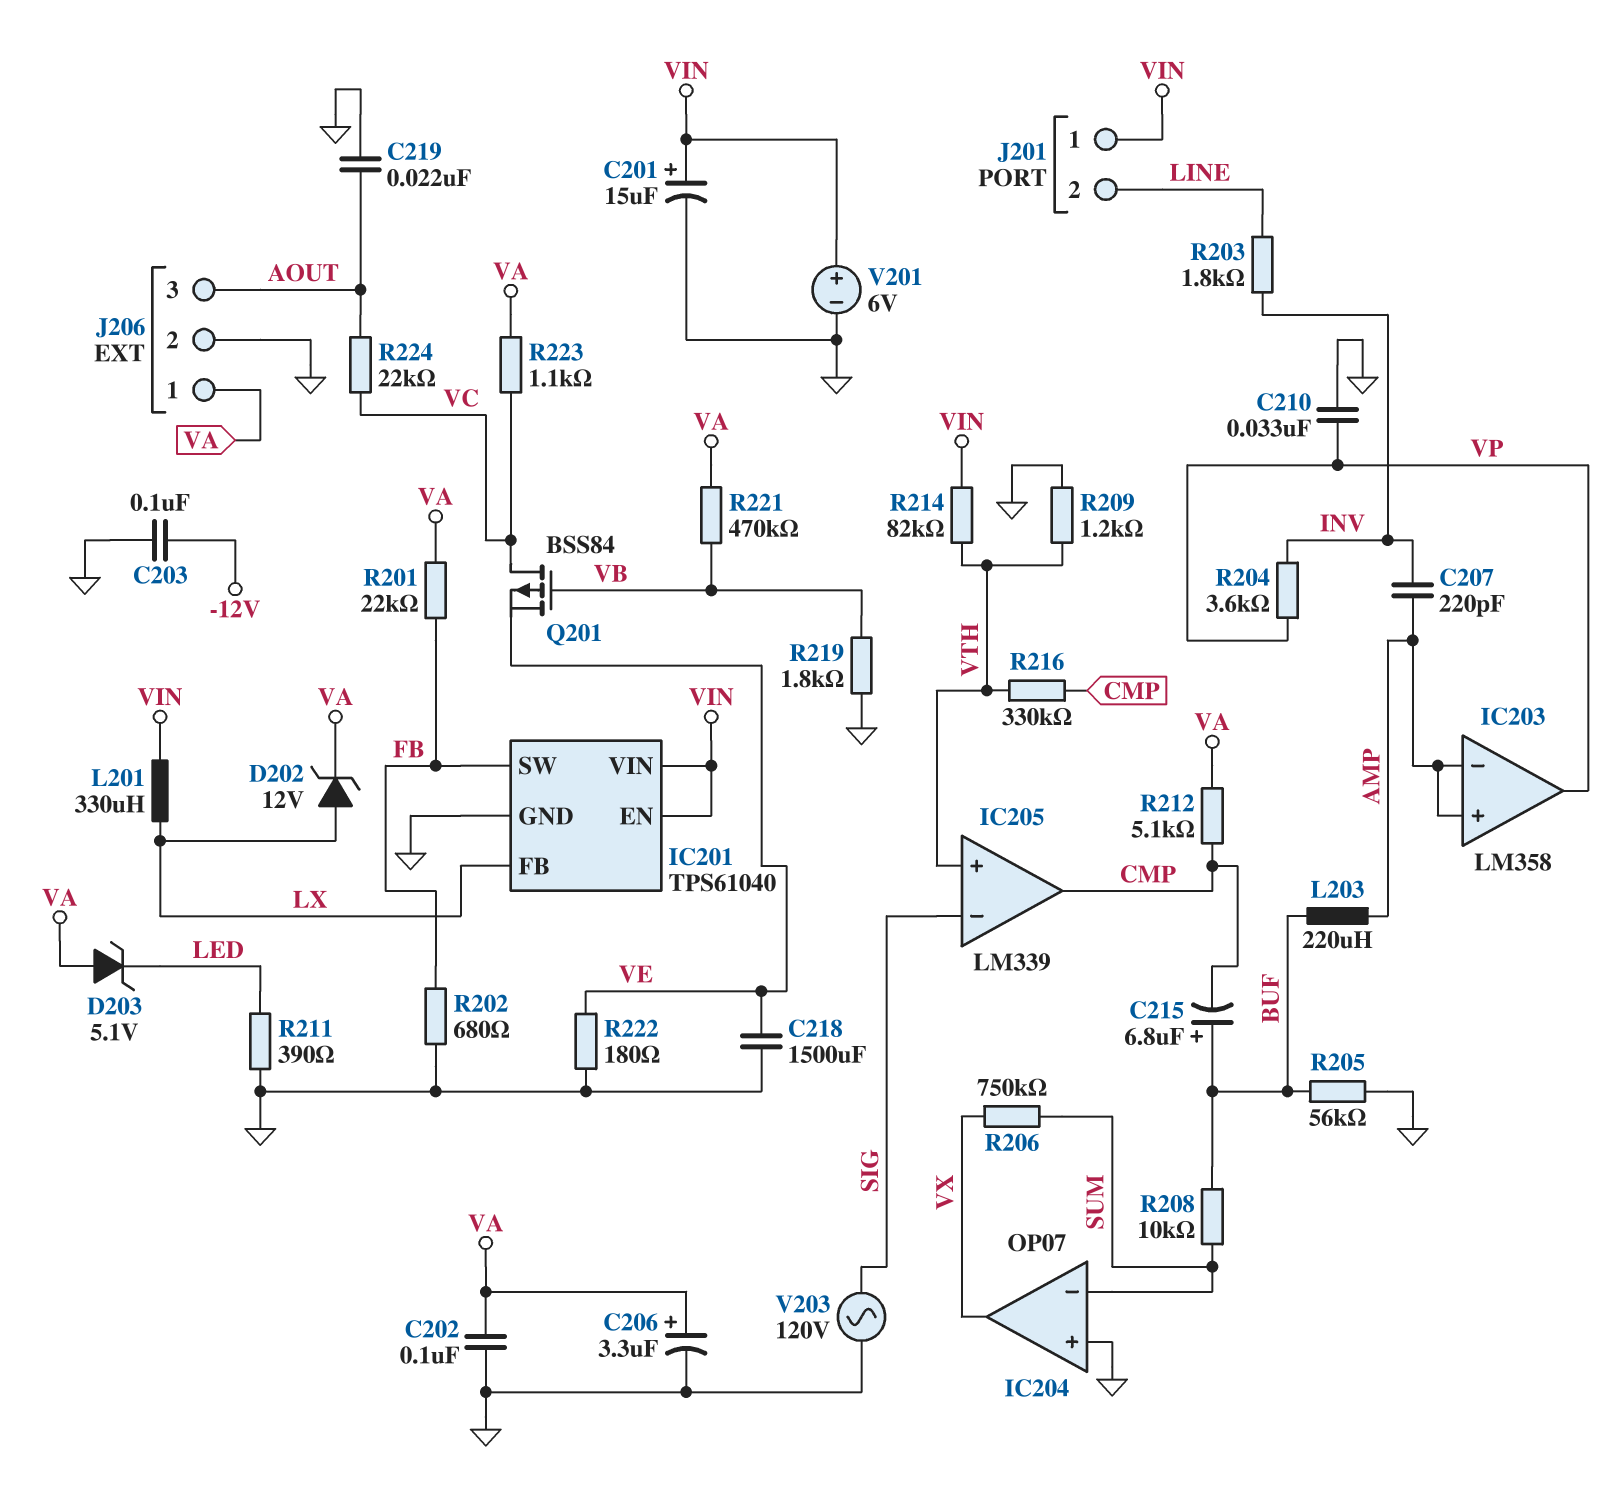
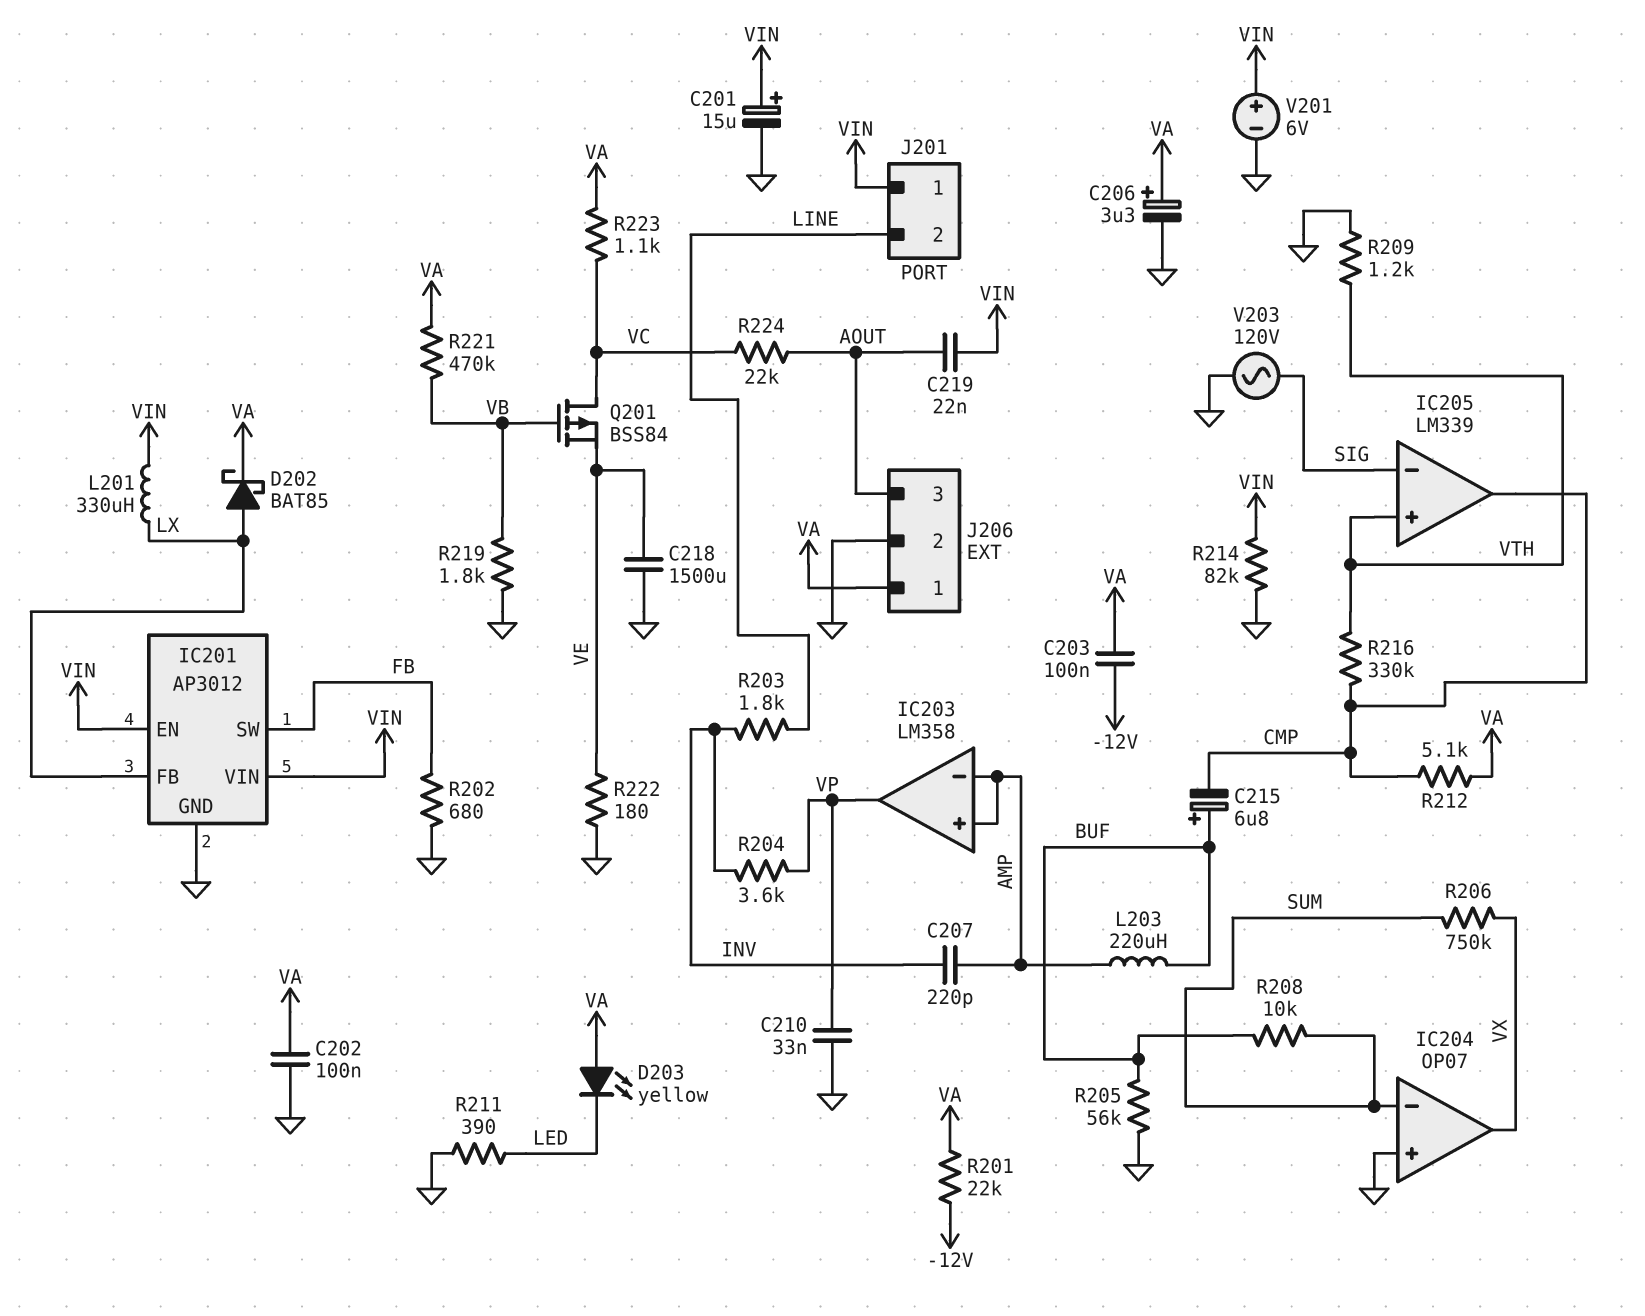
C203: 100nF (-12V, GND) -> 100nF (-12V, VA)
C219: 22nF (AOUT, GND) -> 22nF (AOUT, VIN)
D202: zener 12V (A LX, K VA) -> schottky BAT85 (A LX, K VA)
D203: zener 5.1V (A VA, K LED) -> LED yellow (A VA, K LED)
IC201: TPS61040 -> AP3012
R201: 22k (FB, VA) -> 22k (-12V, VA)
R214: 82k (VIN, VTH) -> 82k (GND, VIN)

